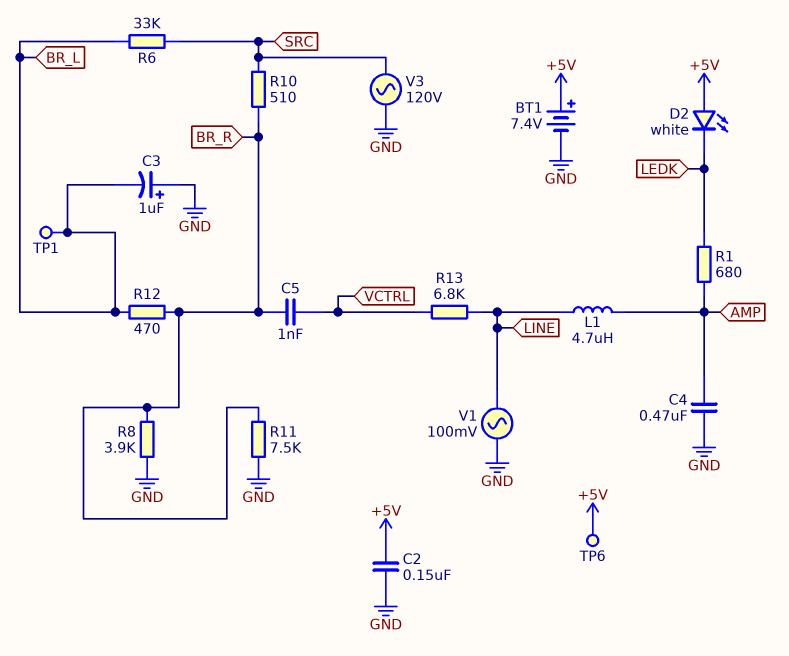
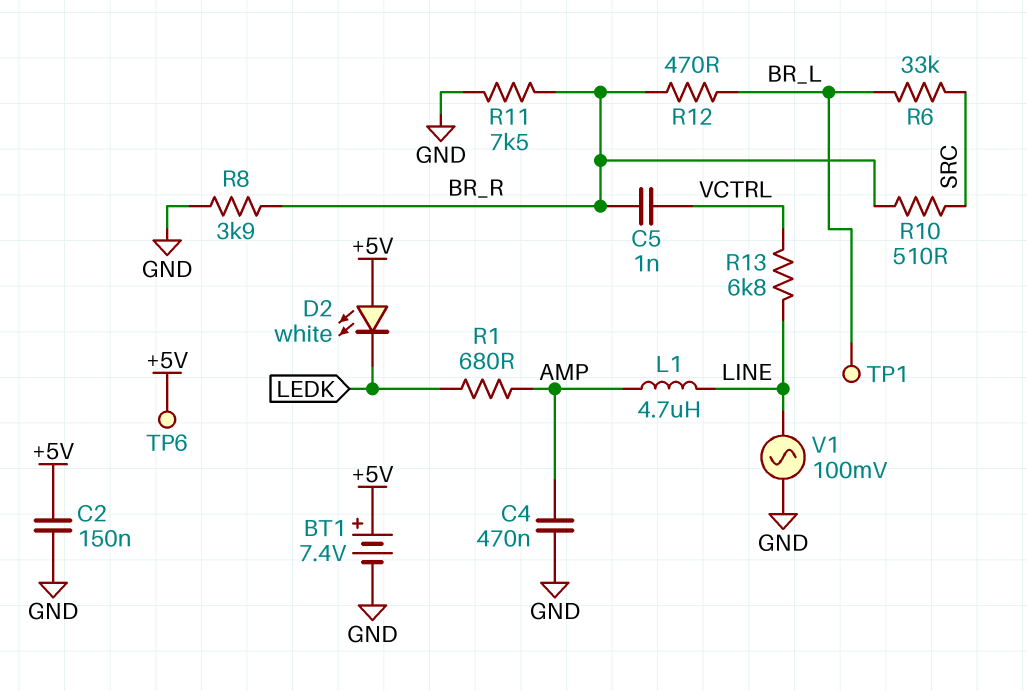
C3: 1uF (plus GND, minus BR_L) -> none
V3: AC 120V (GND, SRC) -> none

